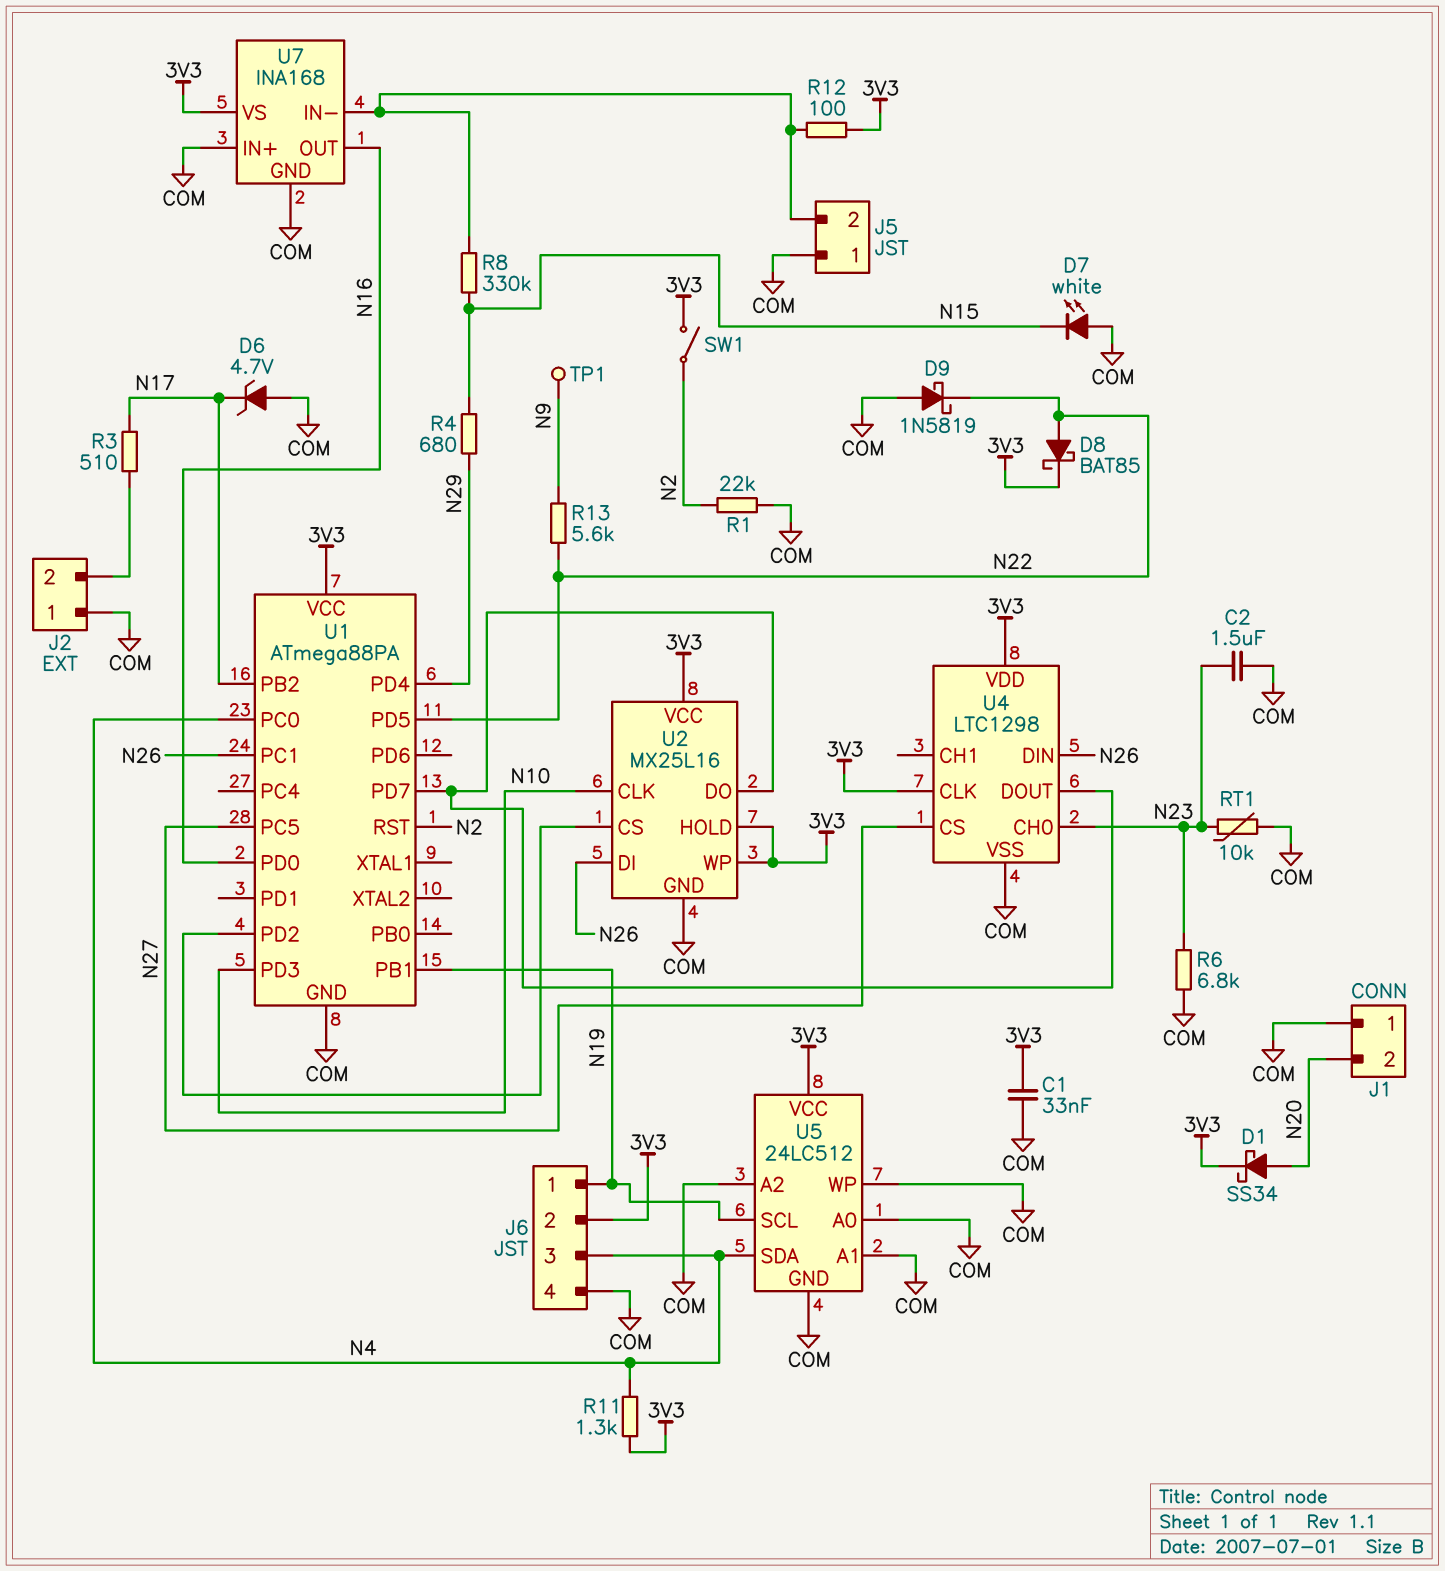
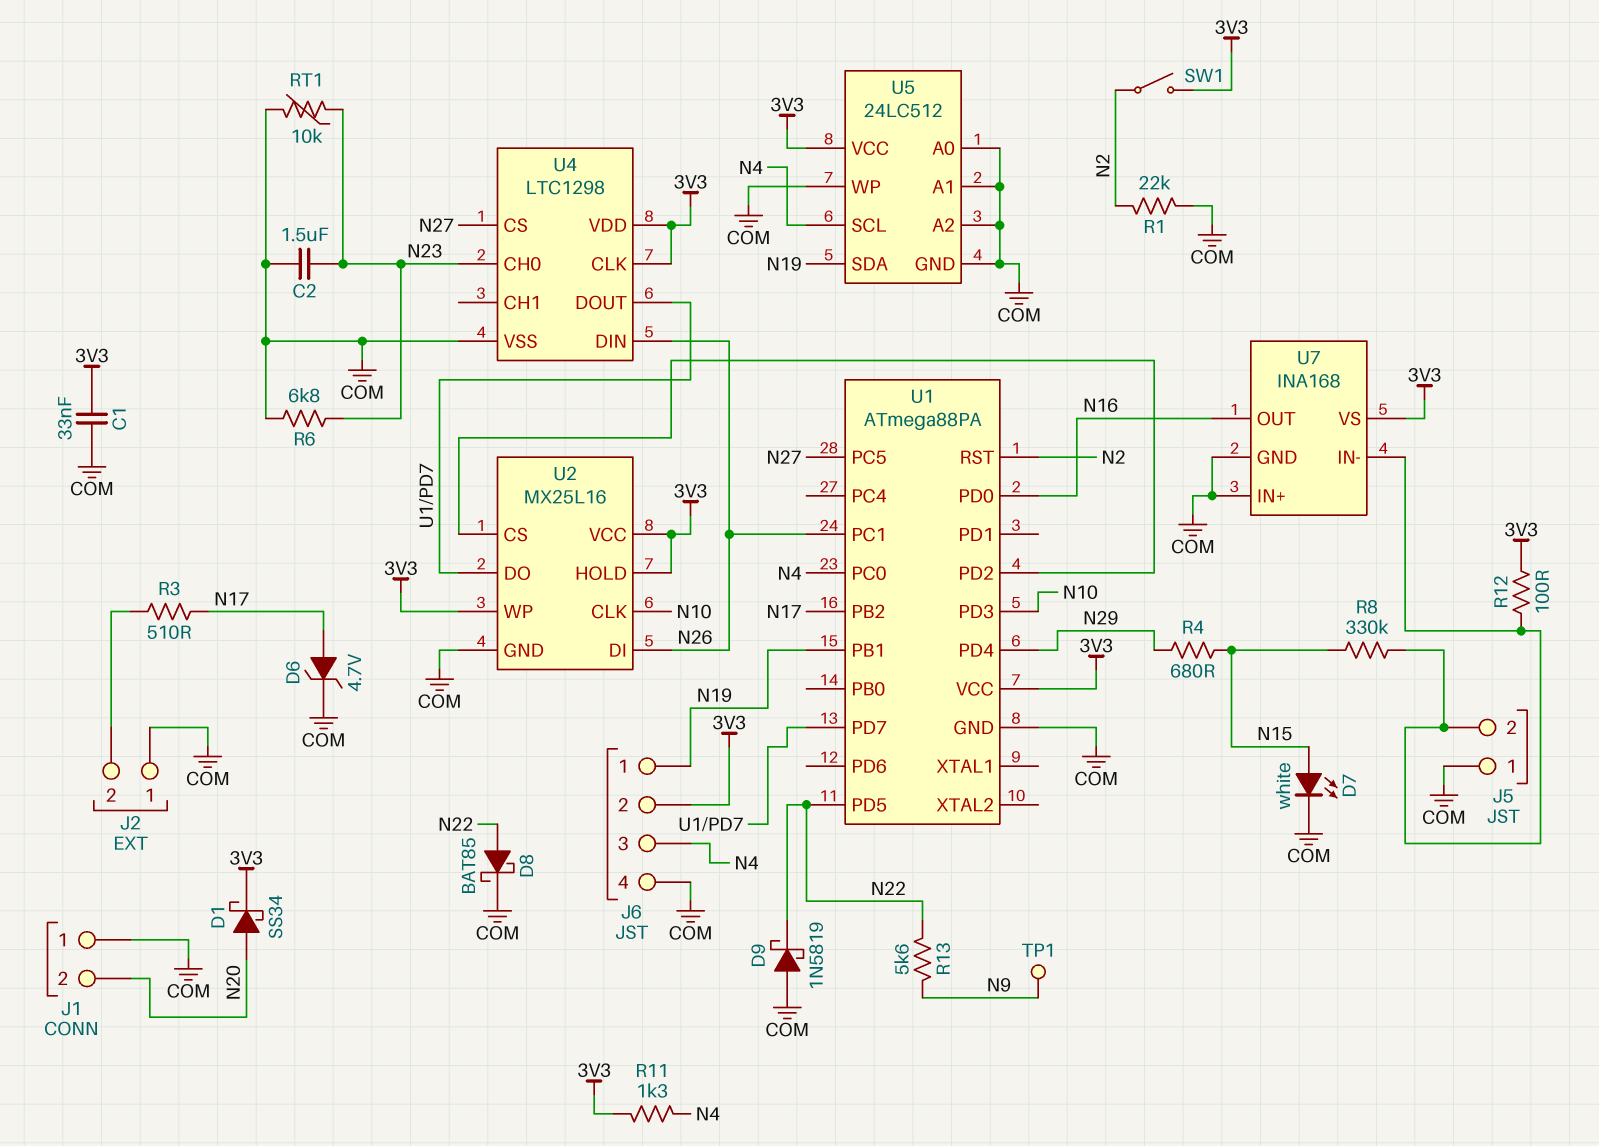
D6: zener 4.7V (A COM, K N17) -> zener 4.7V (A N17, K COM)
D7: LED white (A COM, K N15) -> LED white (A N15, K COM)
D8: schottky BAT85 (A N22, K 3V3) -> schottky BAT85 (A N22, K COM)
U5 pin SCL: N19 -> N4
U5 pin SDA: N4 -> N19

